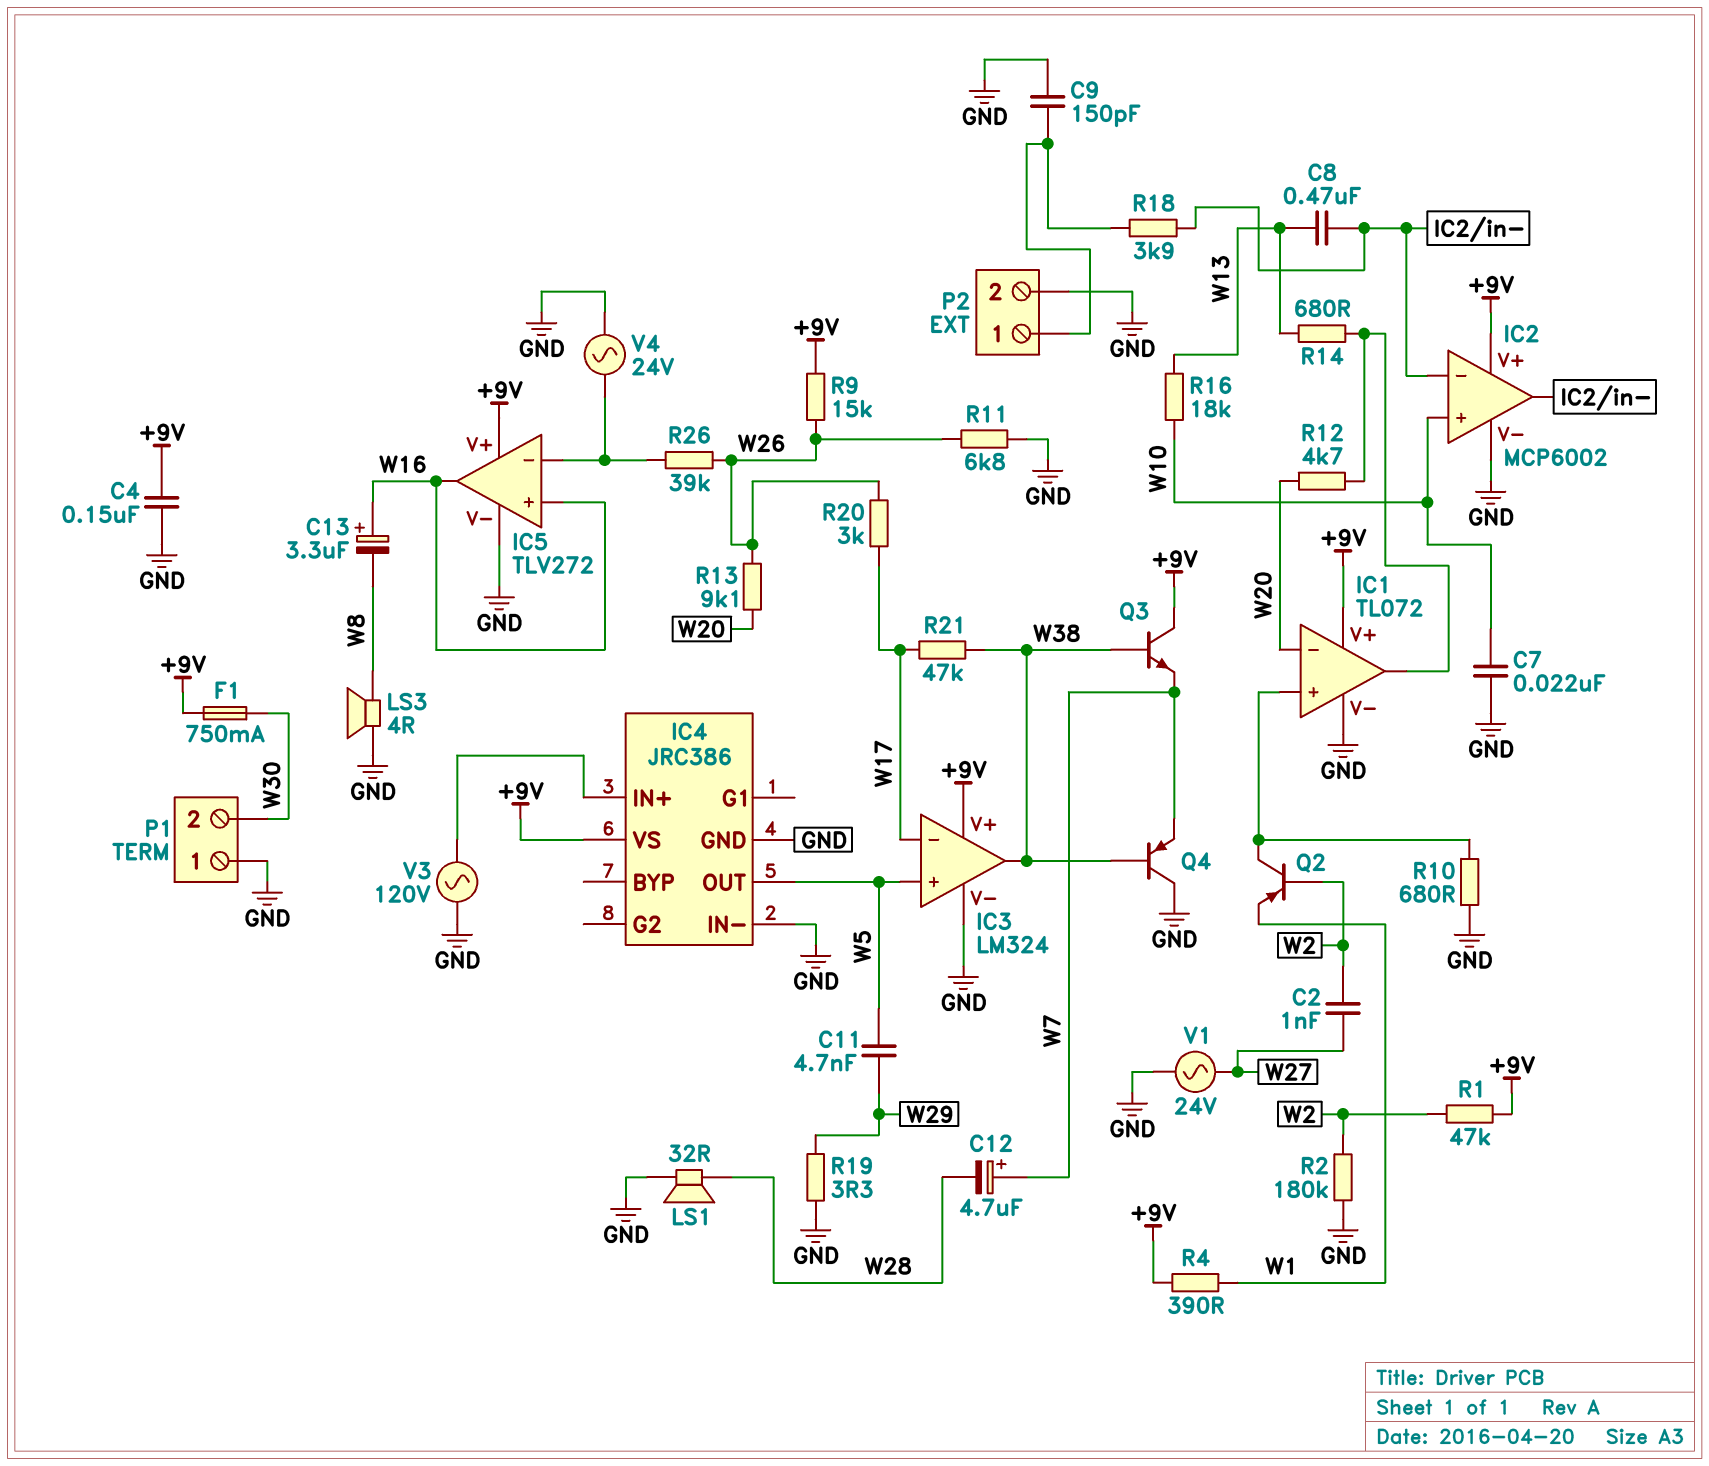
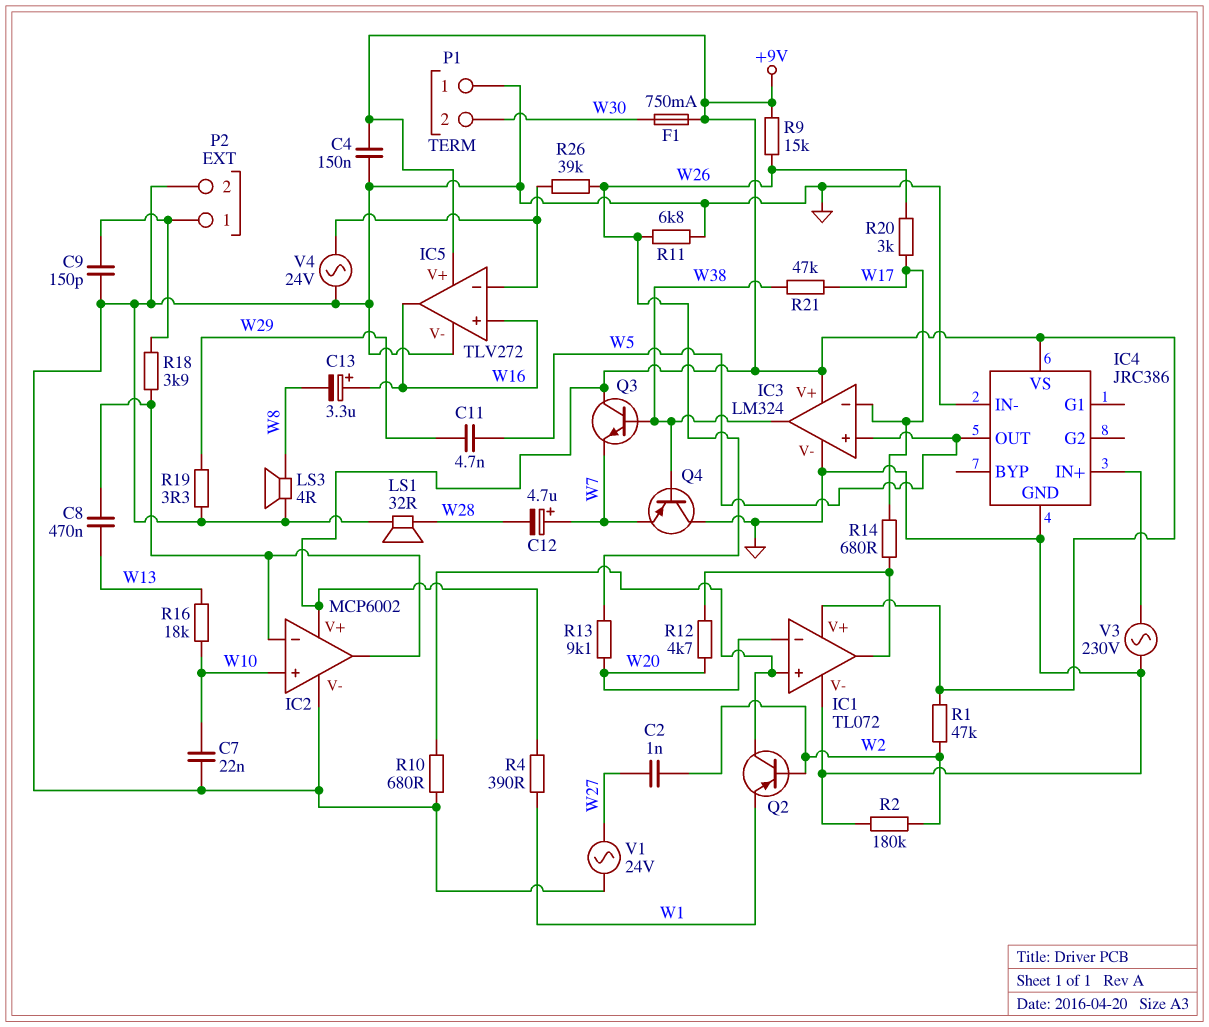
R14: 680 (IC1/out, W13) -> 680 (IC1/out, W17)
V3: AC 120V (GND, IC4/IN+) -> AC 230V (GND, IC4/IN+)

